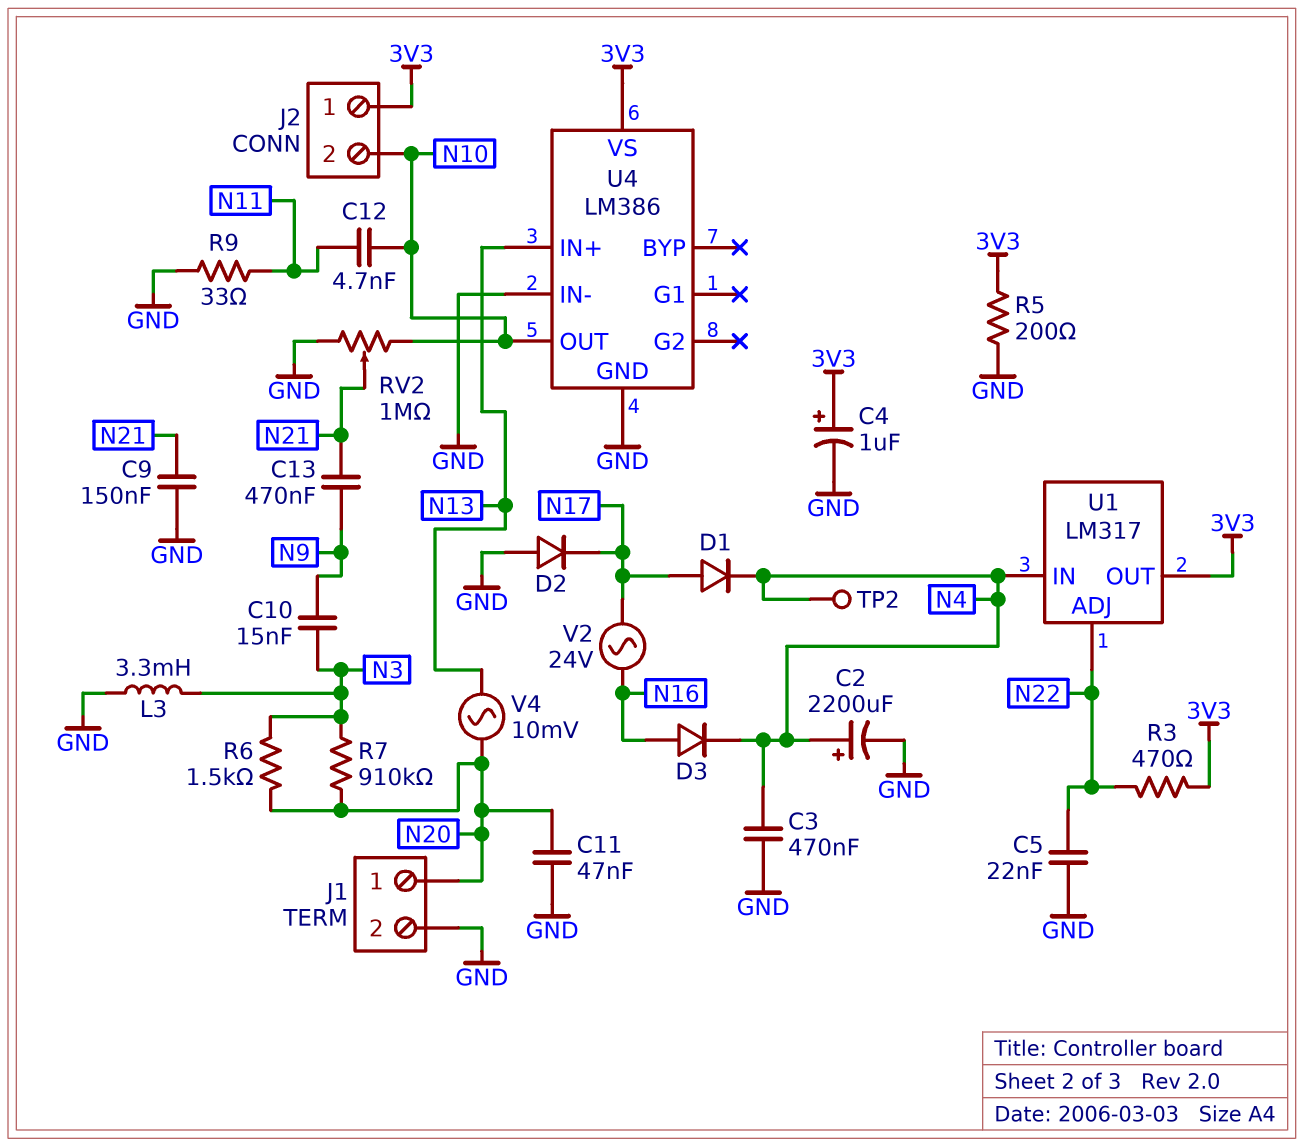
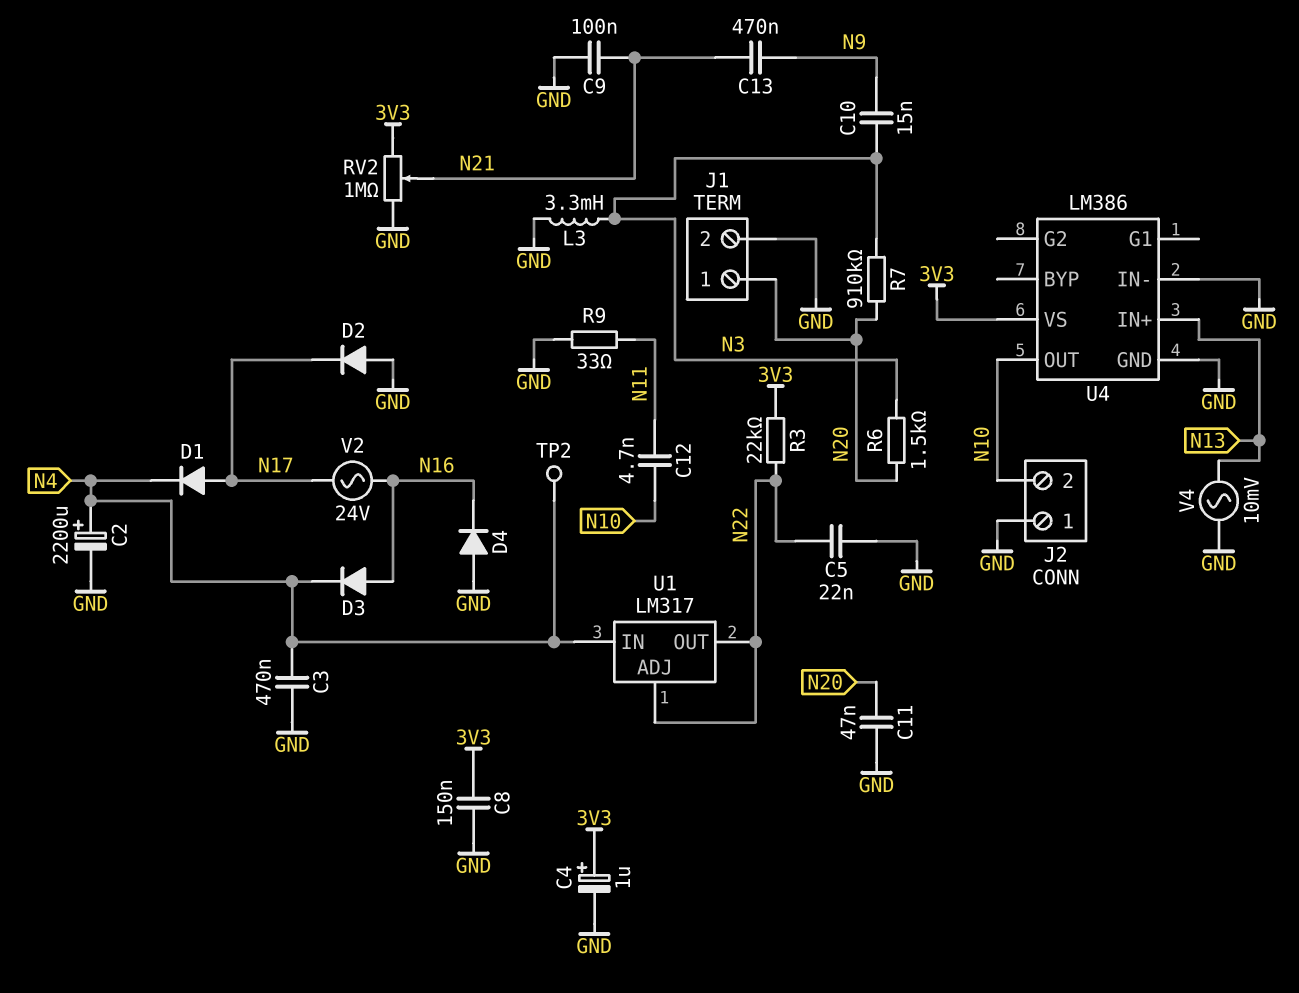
C8: none -> 150nF (3V3, GND)
C9: 150nF (GND, N21) -> 100nF (GND, N21)
D4: none -> diode (A GND, K N16)
J2 pin 1: 3V3 -> GND
R3: 470 (3V3, N22) -> 22k (3V3, N22)
R5: 200 (3V3, GND) -> none
RV2: 1M (GND, N10, wiper N21) -> 1M (3V3, GND, wiper N21)
U1 pin OUT: 3V3 -> N22
V4: AC 10mV (N13, N20) -> AC 10mV (GND, N13)

